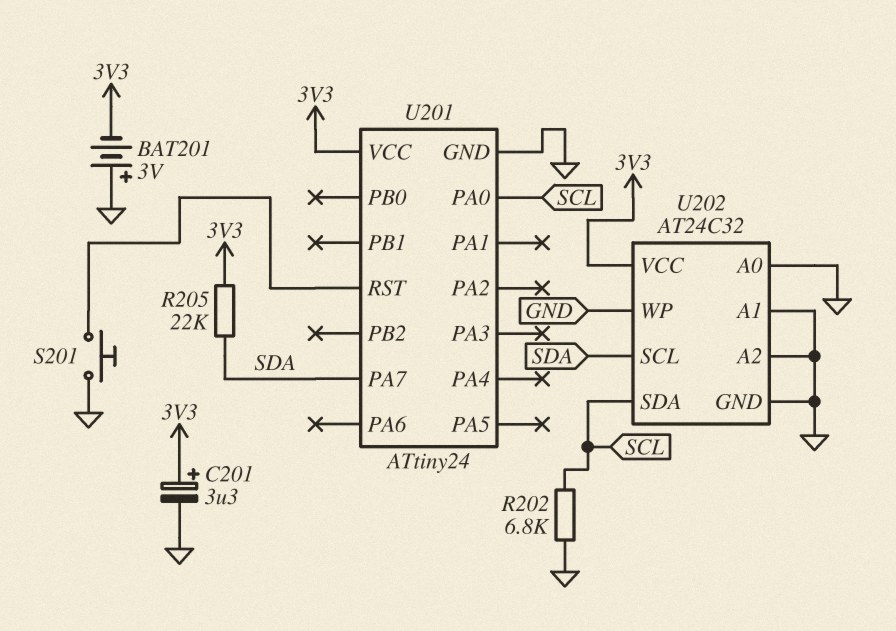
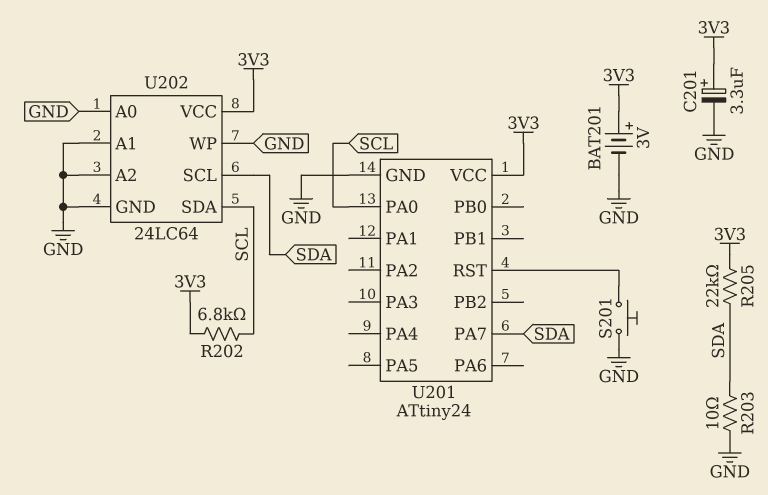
BAT201: 3V (plus GND, minus 3V3) -> 3V (plus 3V3, minus GND)
R202: 6.8k (GND, SCL) -> 6.8k (3V3, SCL)
R203: none -> 10 (GND, SDA)
U202: AT24C32 -> 24LC64

